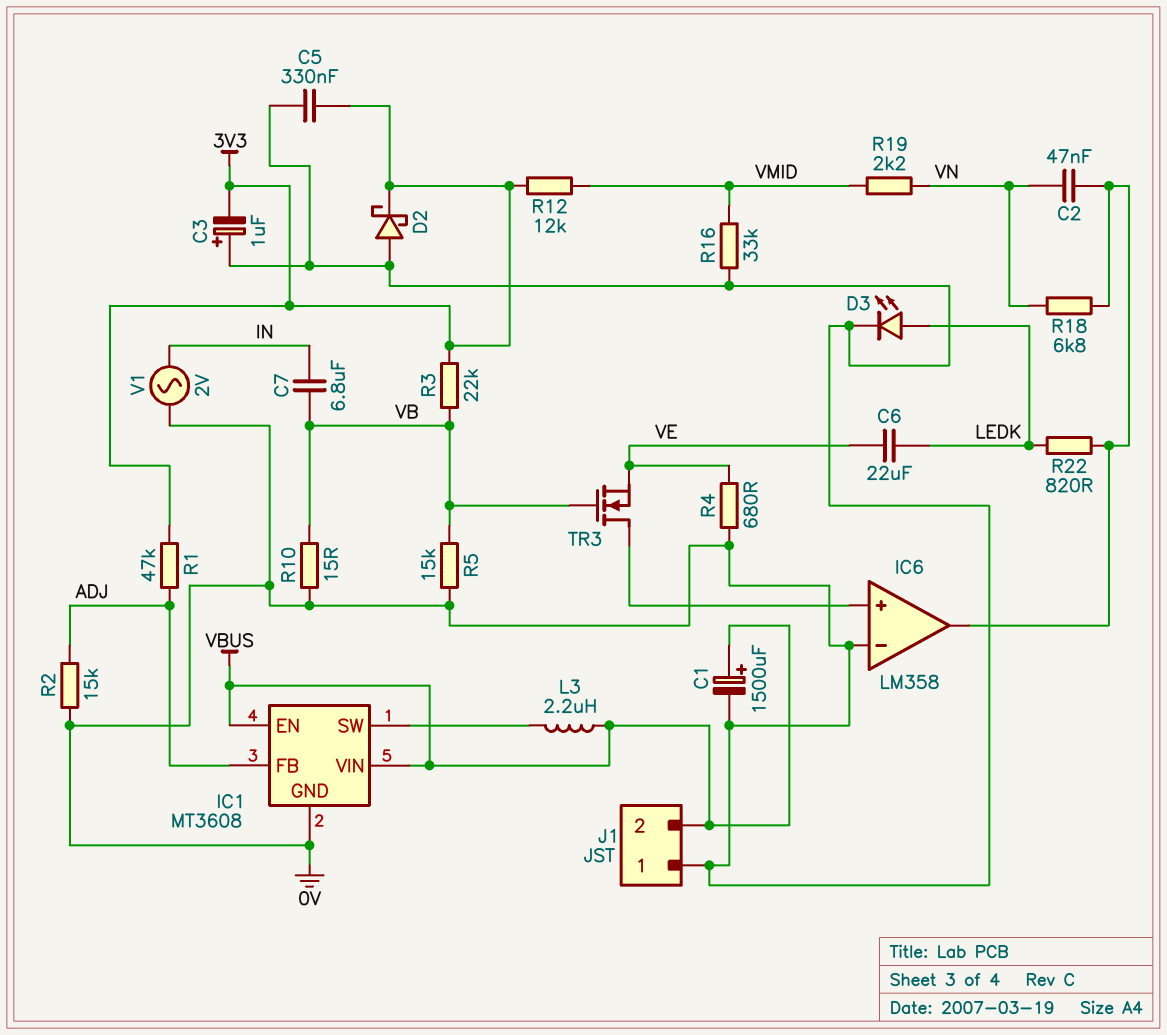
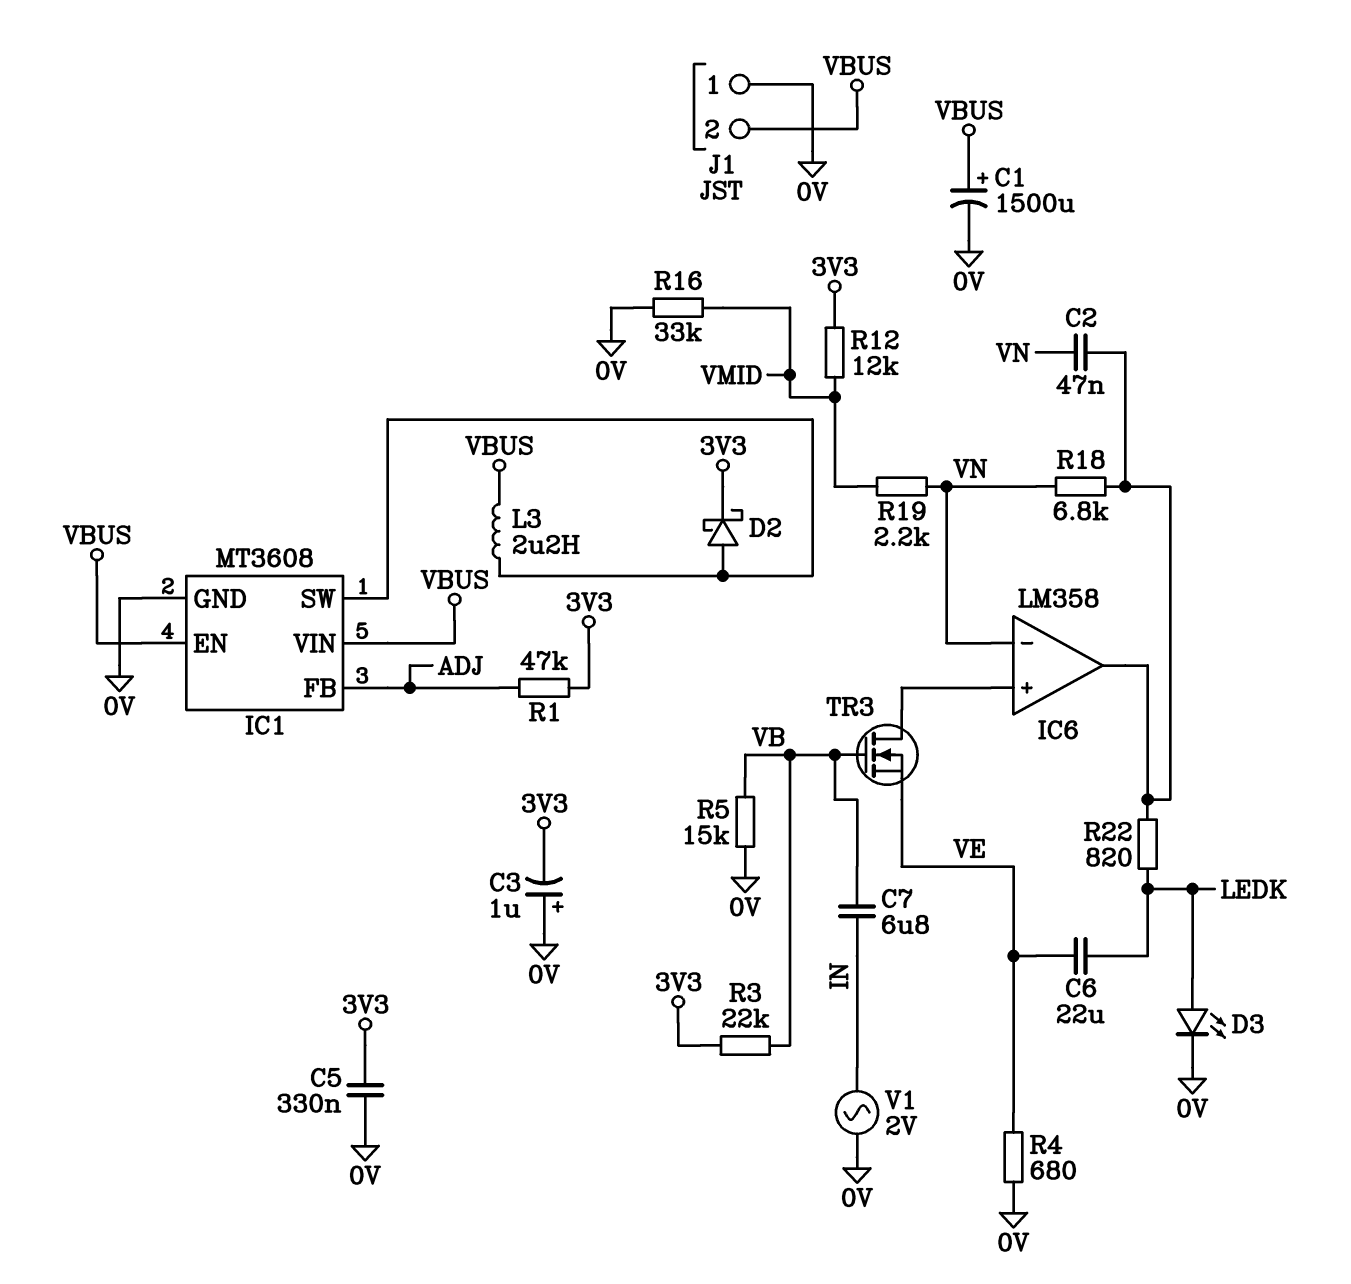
D2: schottky (A 0V, K 3V3) -> schottky (A IC1/SW, K 3V3)
IC6 pin in-: 0V -> VN
R2: 15k (0V, ADJ) -> none
R10: 15 (0V, VB) -> none

